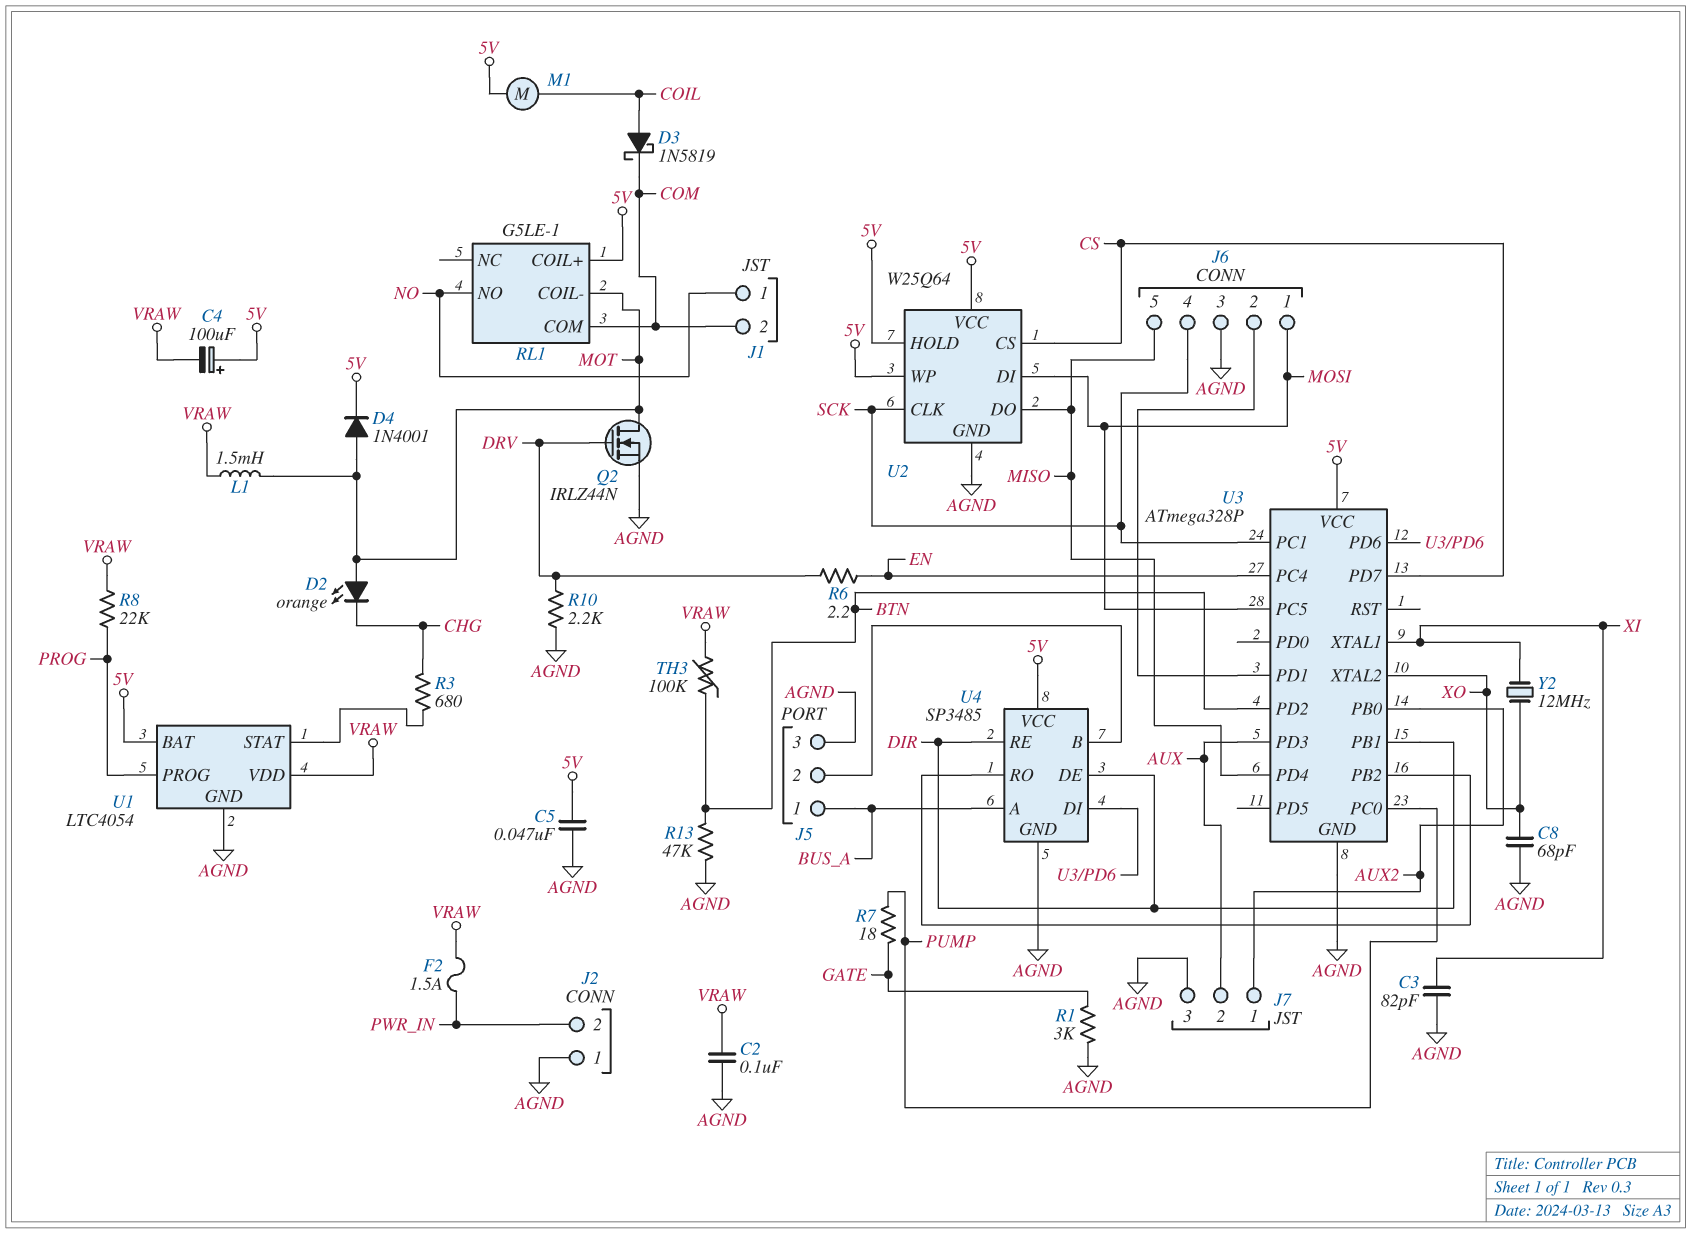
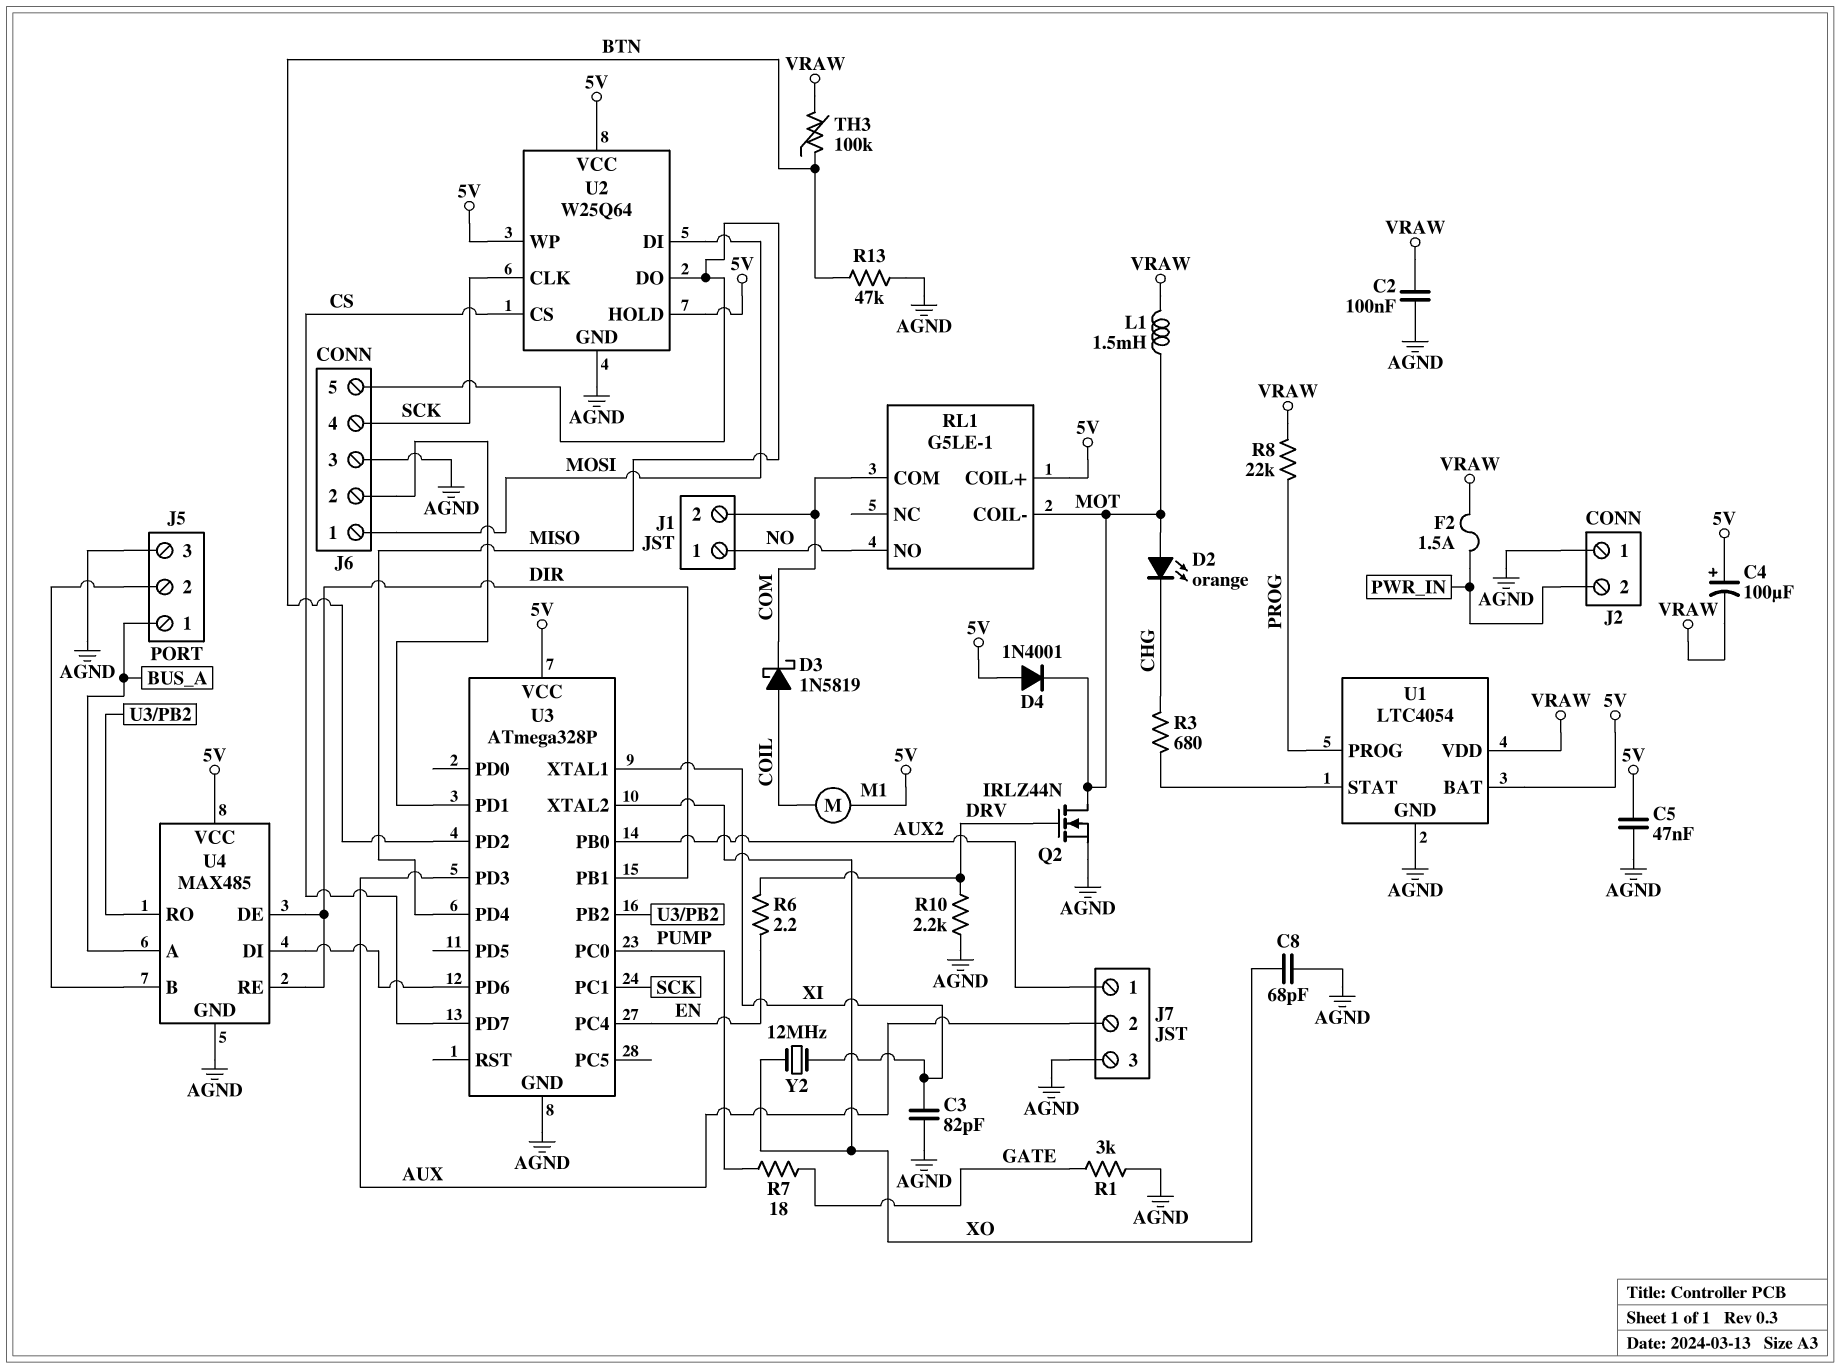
D4: diode 1N4001 (A MOT, K 5V) -> diode 1N4001 (A 5V, K MOT)
U3 pin PC5: MOSI -> none
U4: SP3485 -> MAX485

